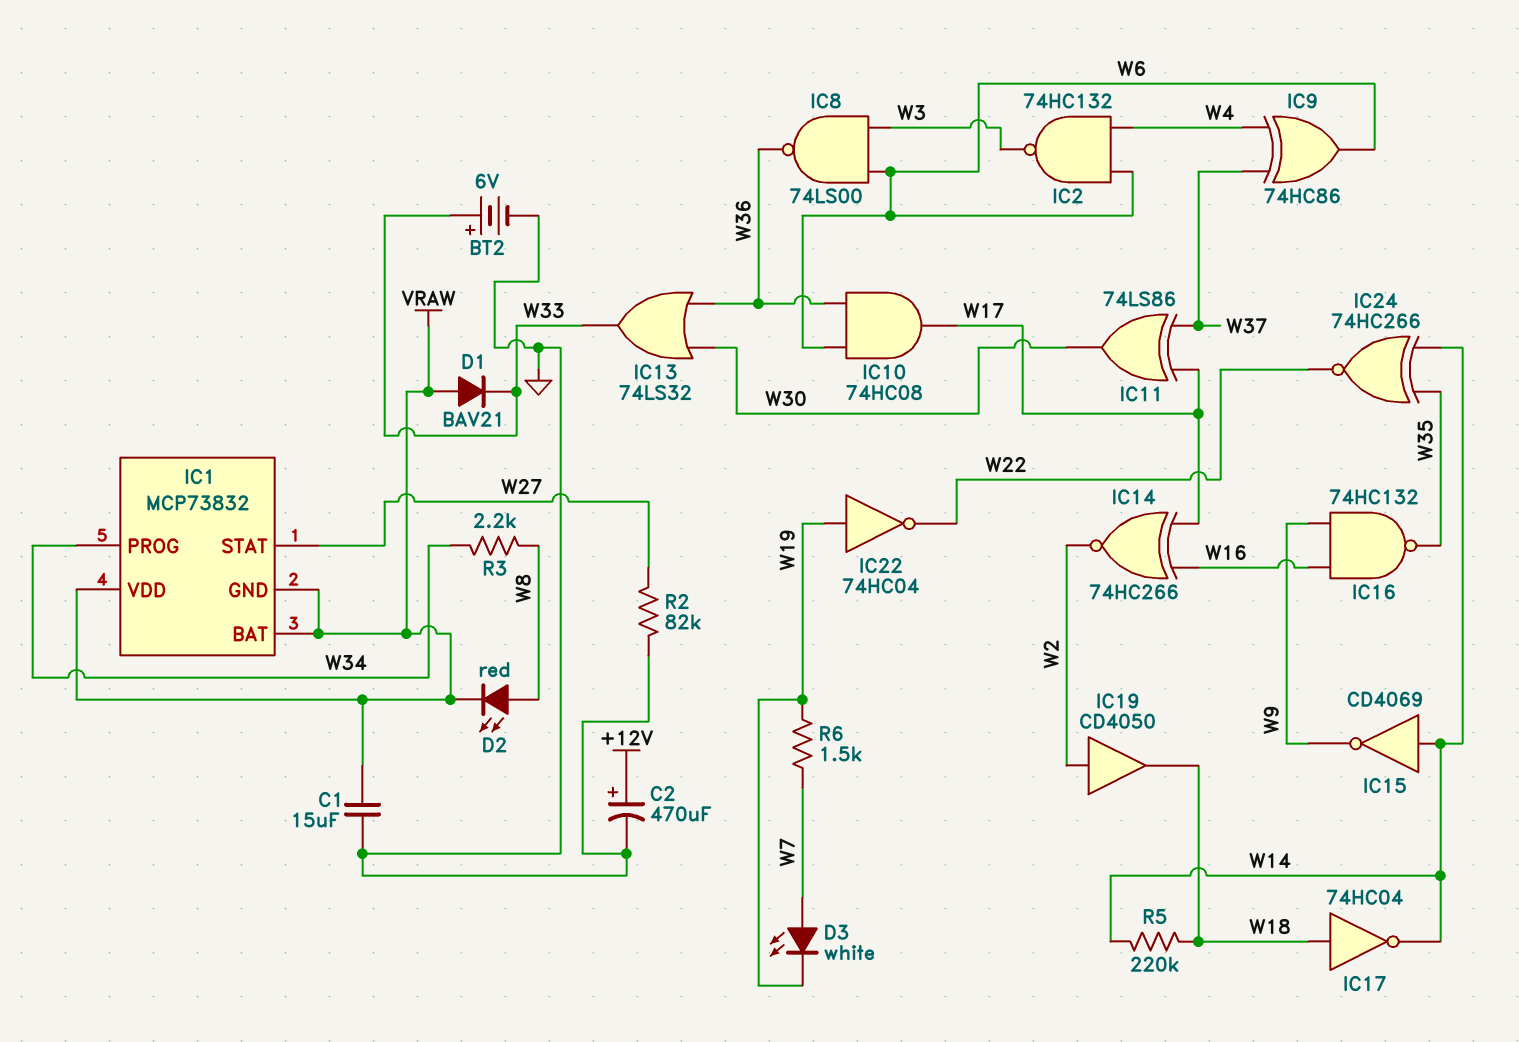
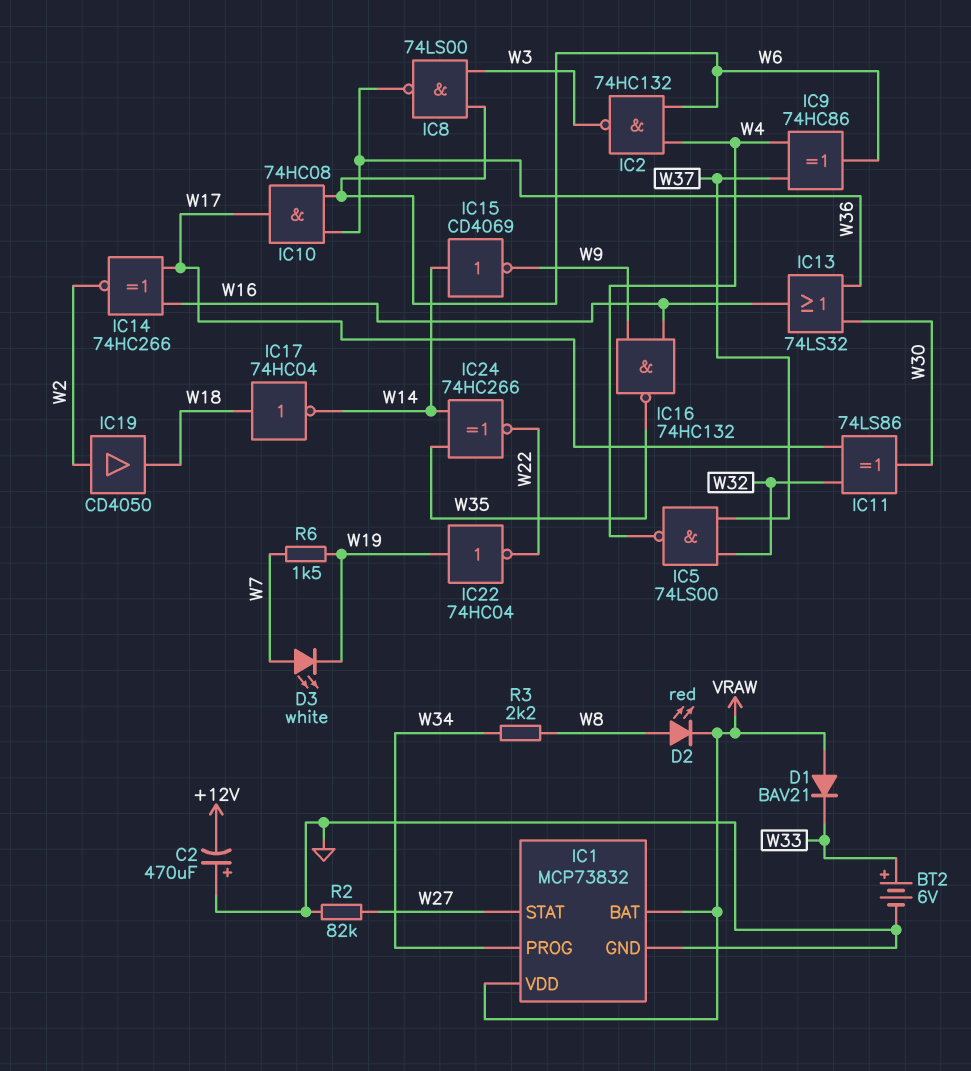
C1: 15uF (GND, VRAW) -> none
C2: 470uF (plus +12V, minus GND) -> 470uF (plus GND, minus +12V)
IC1 pin GND: VRAW -> GND
IC5: none -> NAND 74LS00 (in W32, in W37, out W4)
IC11: XOR 74LS86 (in W17, in W37, out W30) -> XOR 74LS86 (in W17, in W32, out W30)
IC13: OR 74LS32 (in W30, in W36, out W33) -> OR 74LS32 (in W30, in W36, out W16)
R5: 220k (W14, W18) -> none

